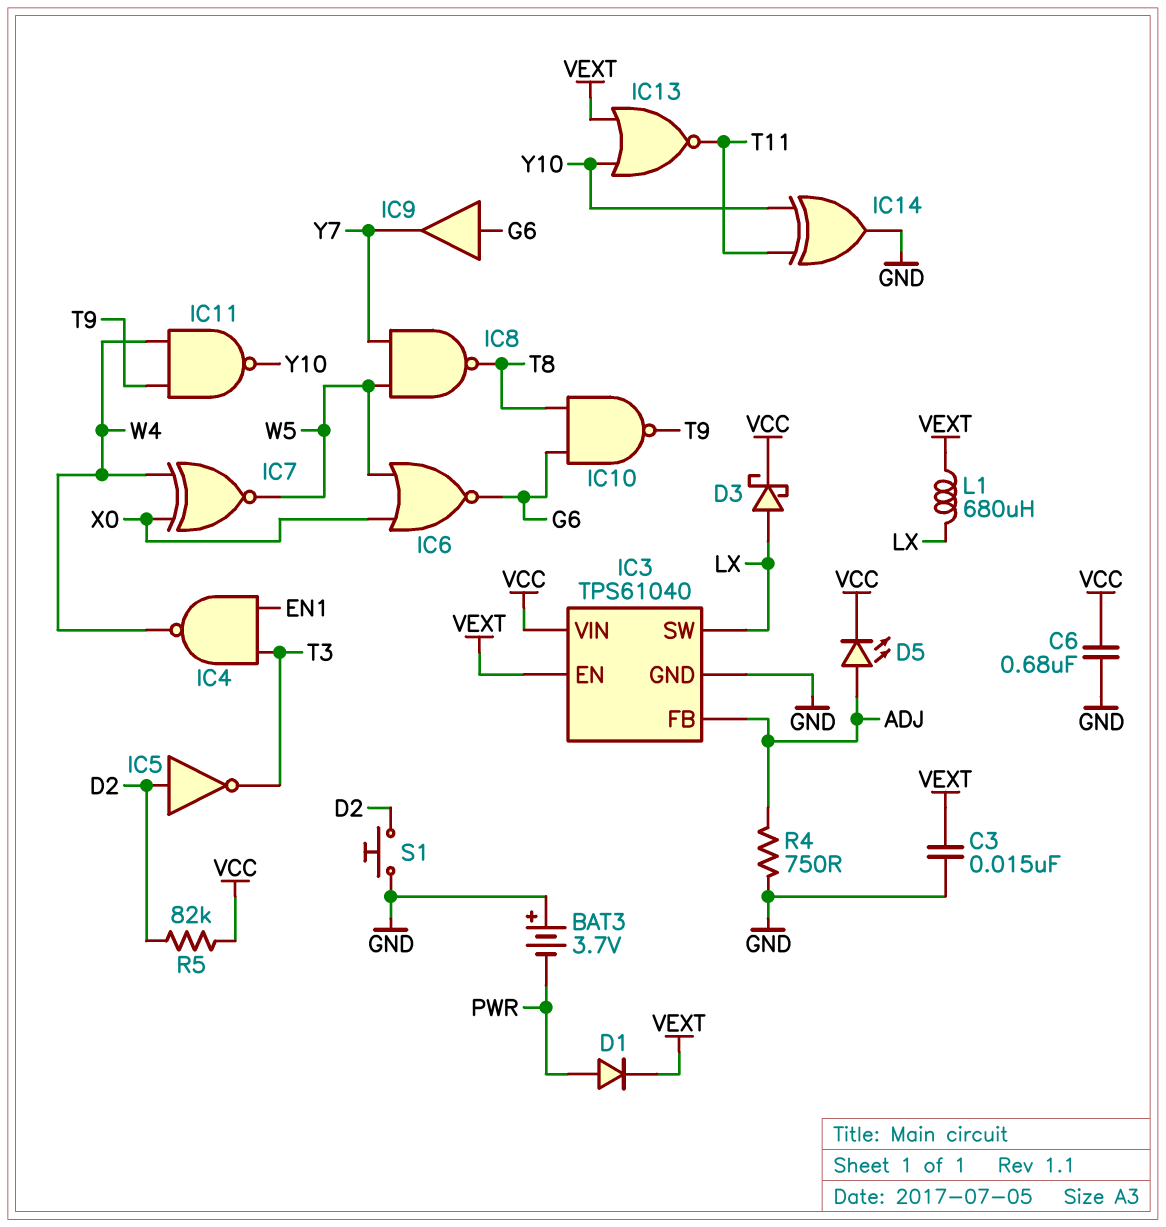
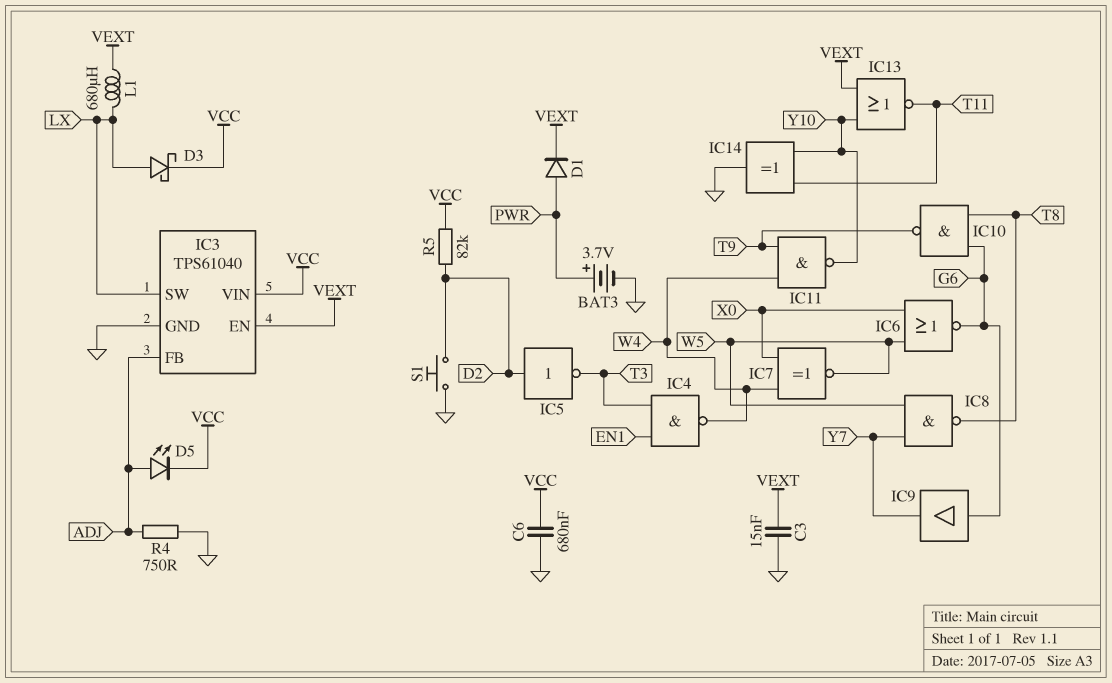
BAT3: 3.7V (plus GND, minus PWR) -> 3.7V (plus PWR, minus GND)

